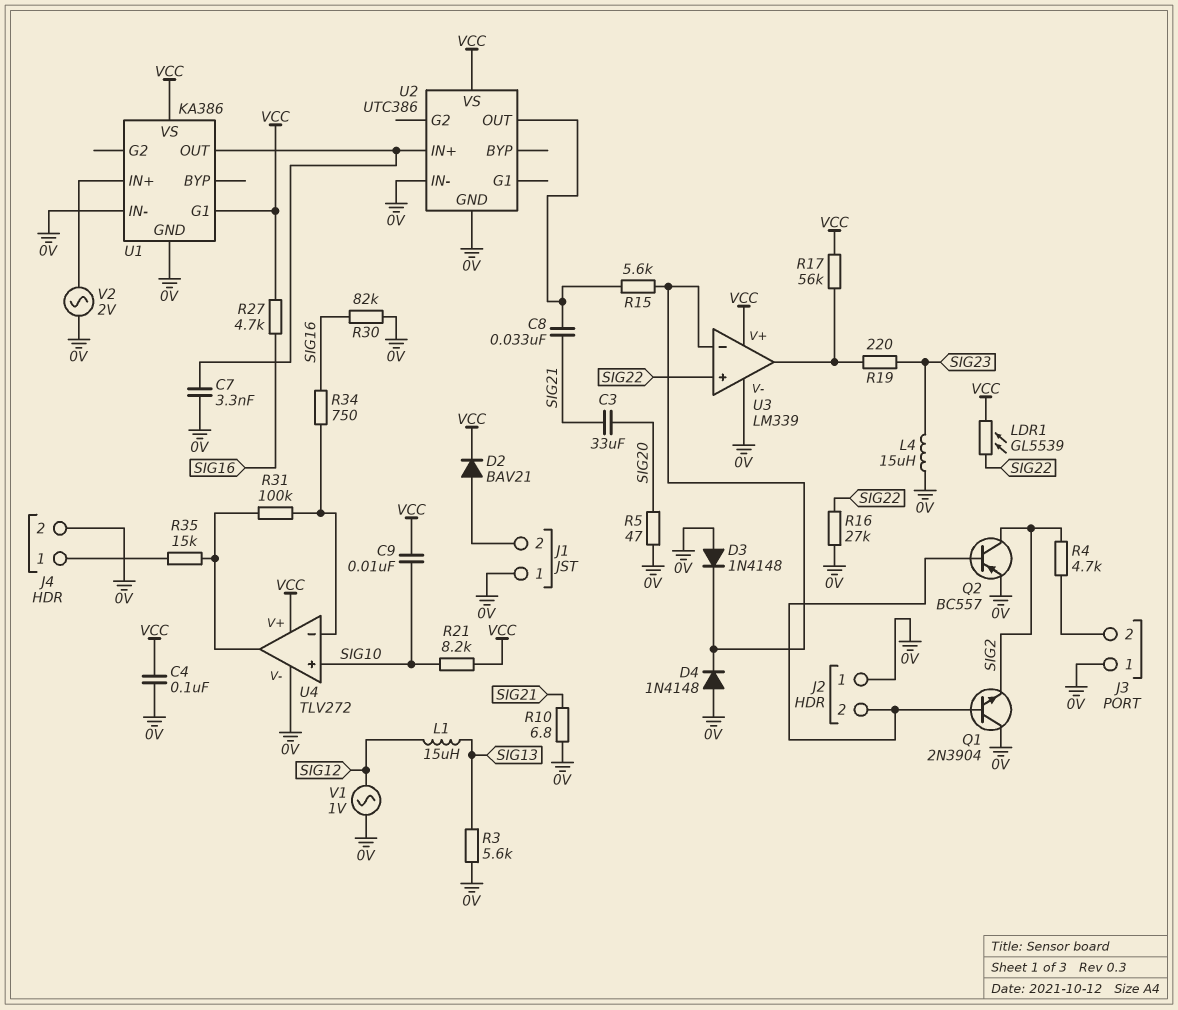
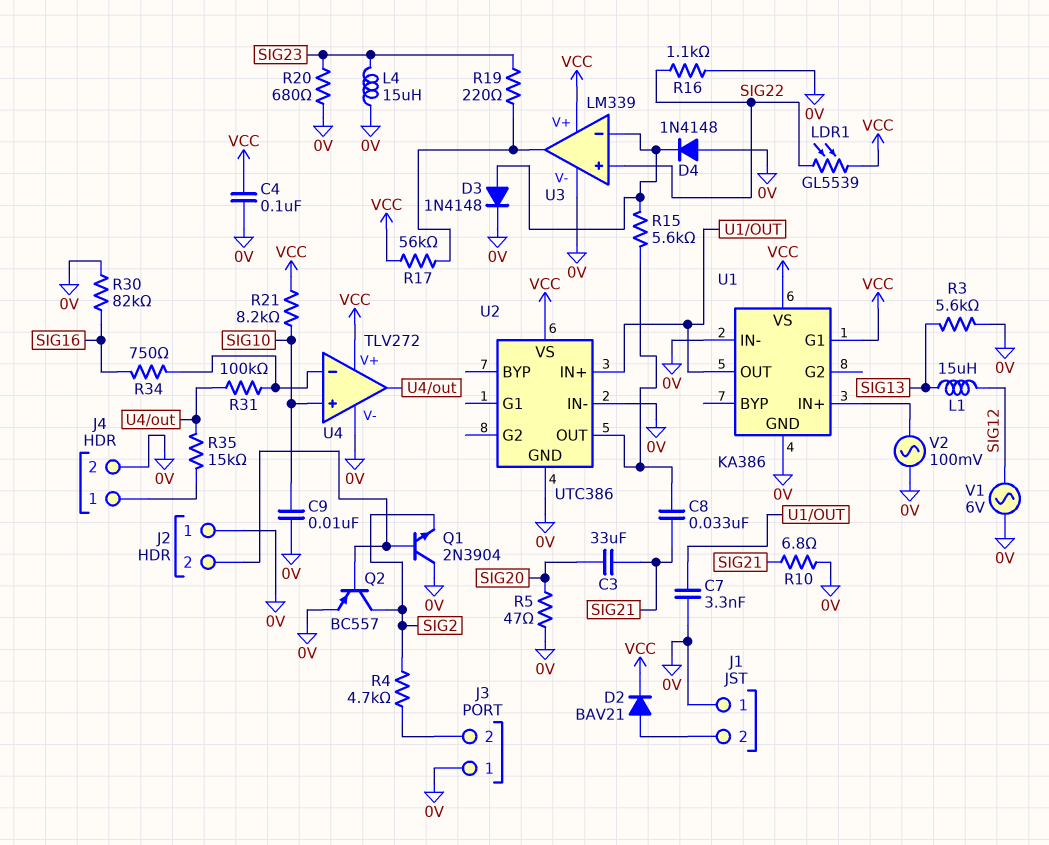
C9: 10nF (SIG10, VCC) -> 10nF (0V, SIG10)
D3: diode 1N4148 (A 0V, K U3/in-) -> diode 1N4148 (A U3/in-, K 0V)
R16: 27k (0V, SIG22) -> 1.1k (0V, SIG22)
R20: none -> 680 (0V, SIG23)
R27: 4.7k (SIG16, VCC) -> none
V1: AC 1V (0V, SIG12) -> AC 6V (0V, SIG12)
V2: AC 2V (0V, U1/IN+) -> AC 100mV (0V, U1/IN+)

